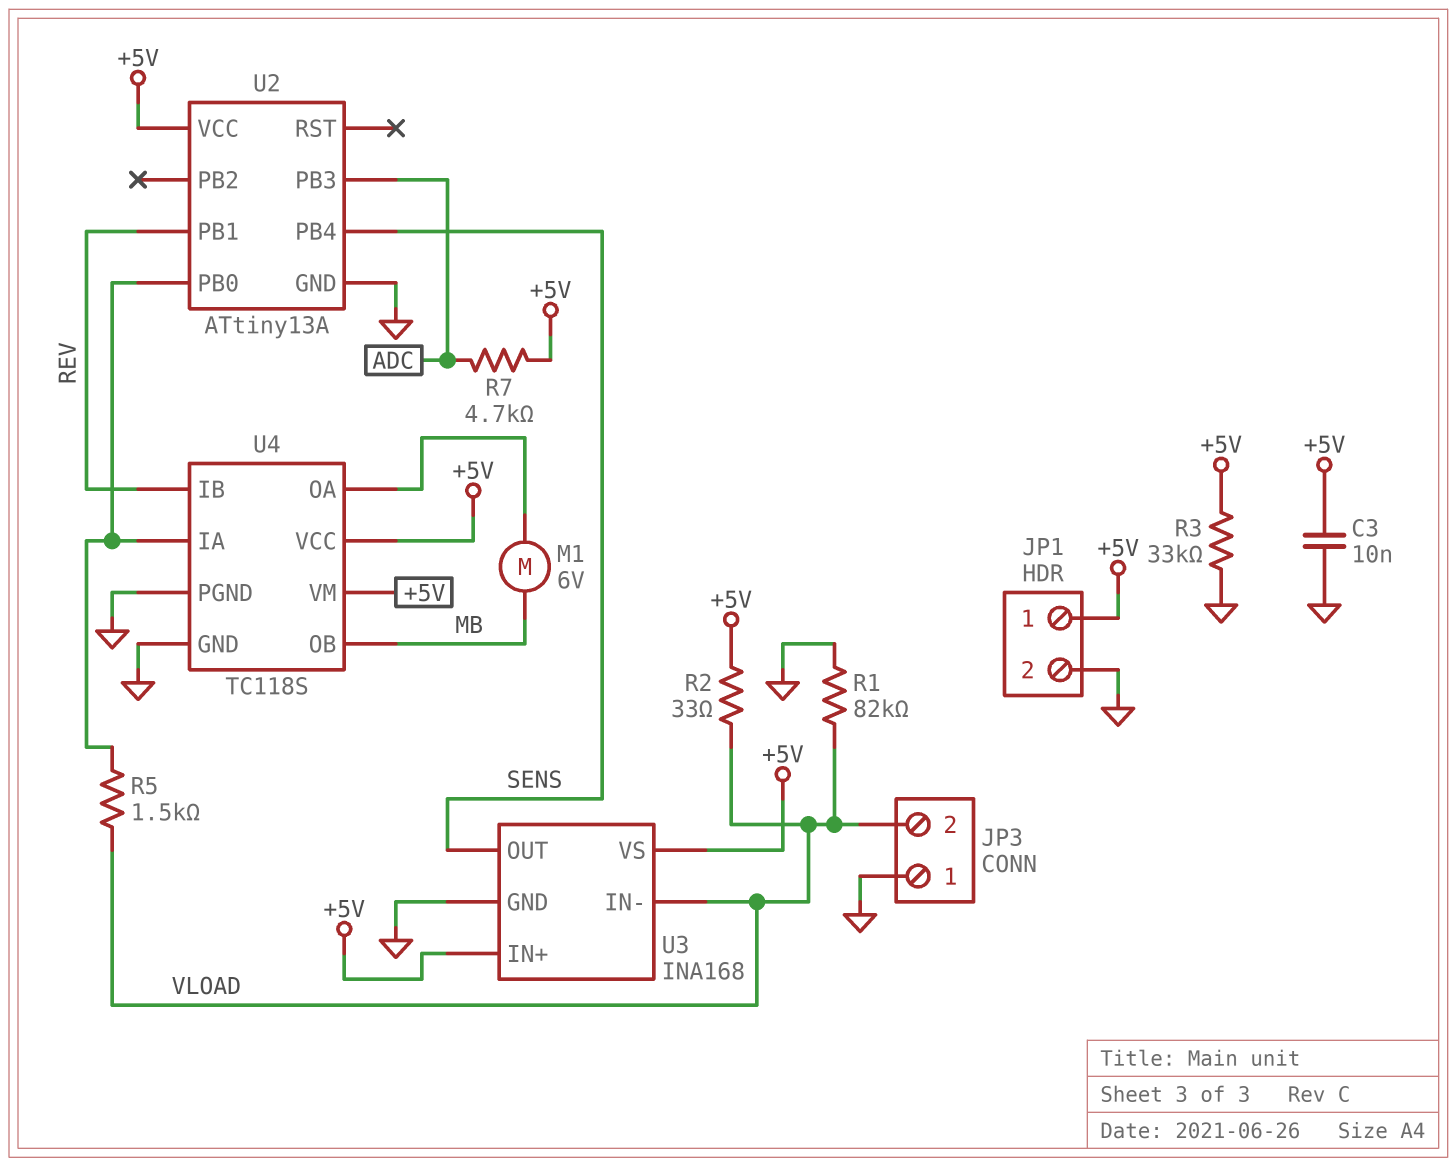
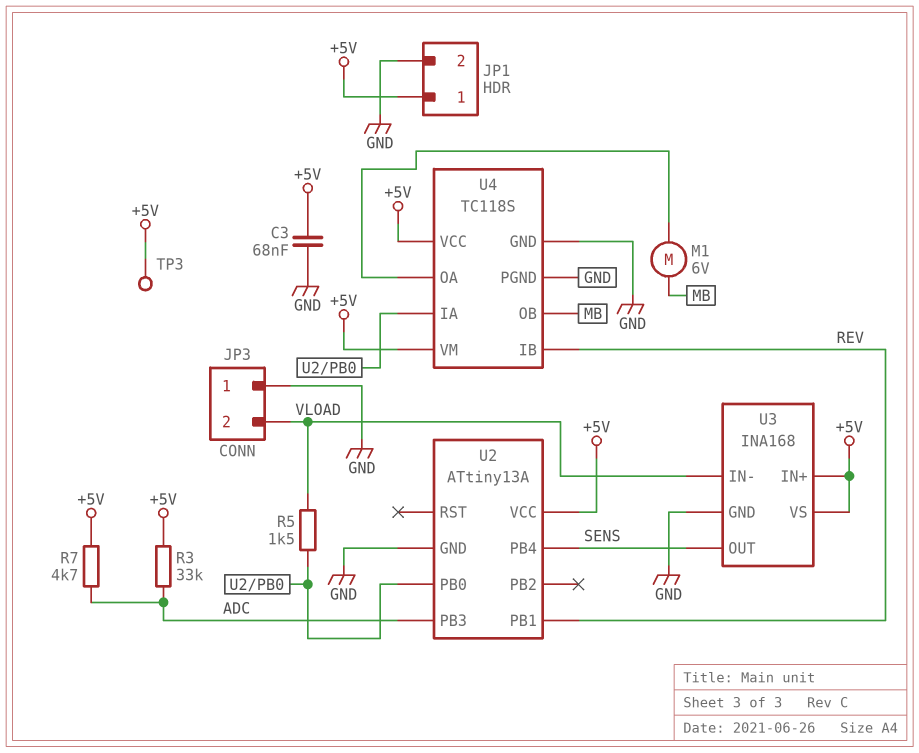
C3: 10nF (+5V, GND) -> 68nF (+5V, GND)
R1: 82k (GND, VLOAD) -> none
R2: 33 (+5V, VLOAD) -> none
R3: 33k (+5V, GND) -> 33k (+5V, ADC)
TP3: none -> test point (+5V)

